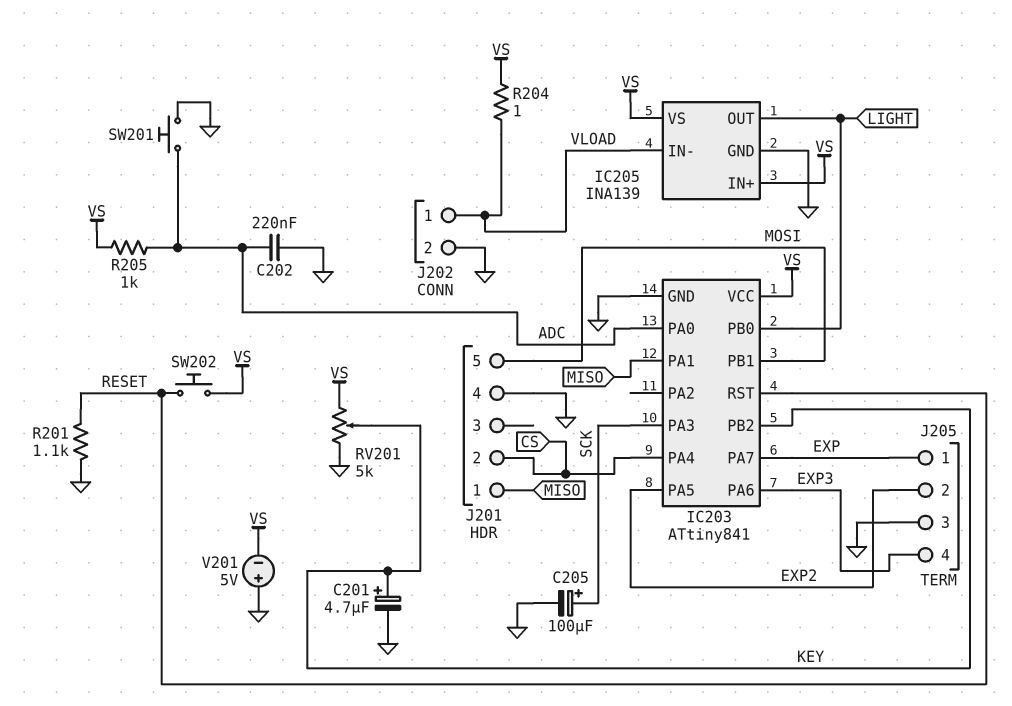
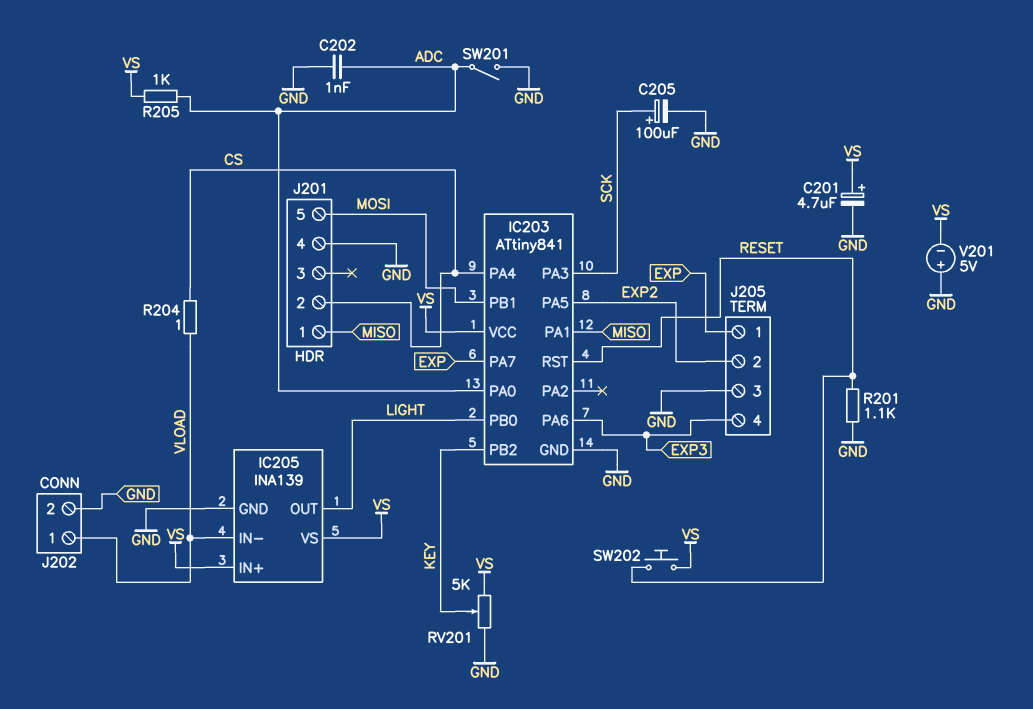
C201: 4.7uF (plus KEY, minus GND) -> 4.7uF (plus VS, minus GND)
C202: 220nF (ADC, GND) -> 1nF (ADC, GND)
R204: 1 (VLOAD, VS) -> 1 (CS, VLOAD)
SW201: button (ADC, GND) -> switch (ADC, GND)

